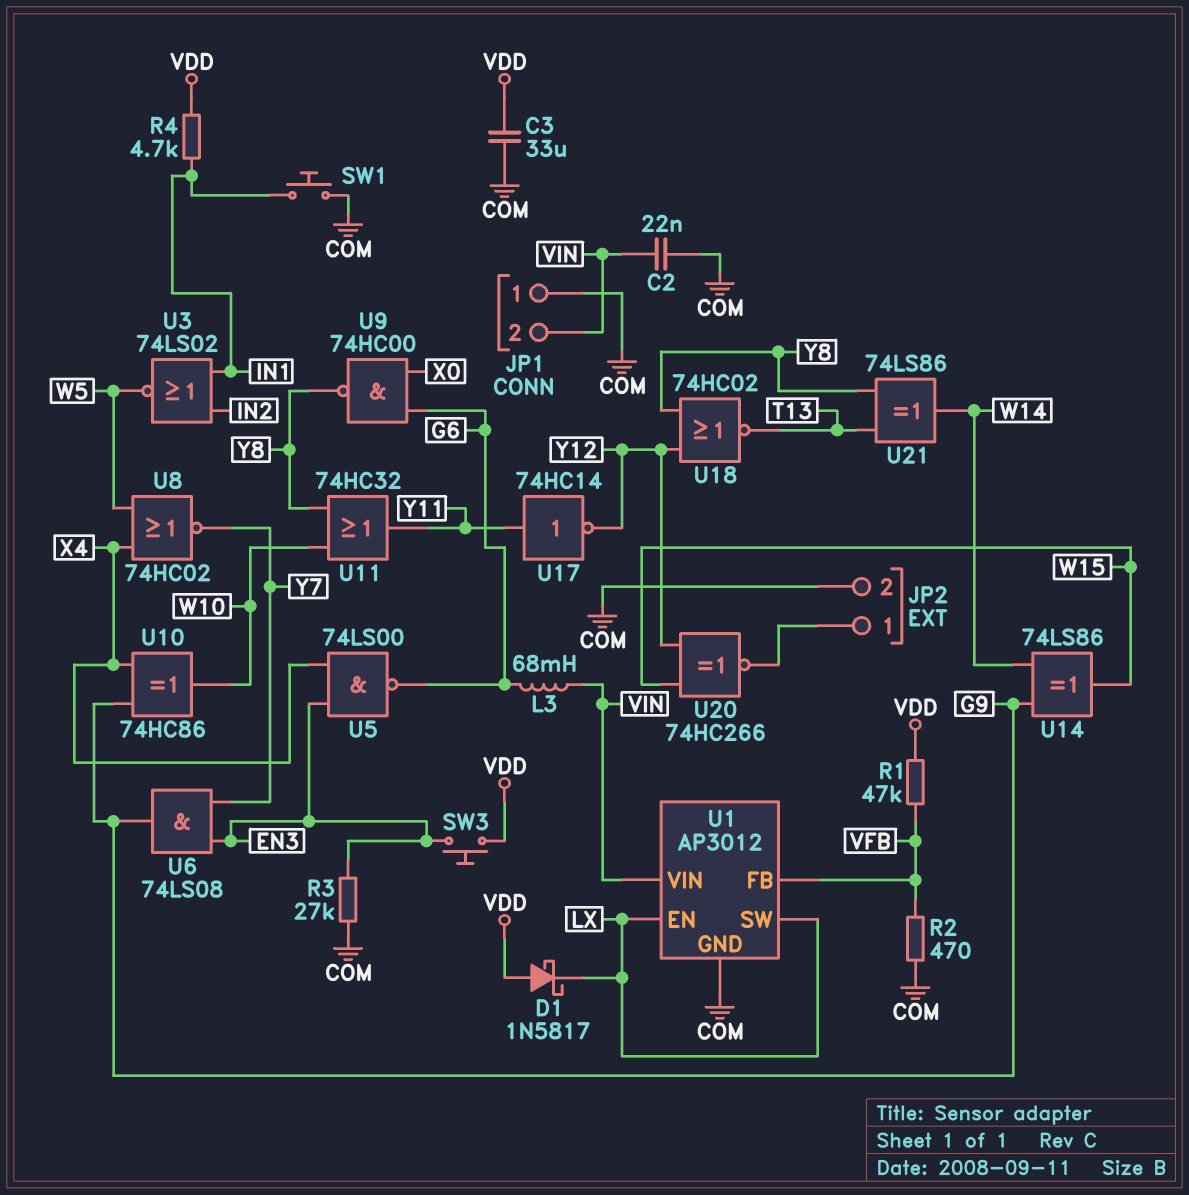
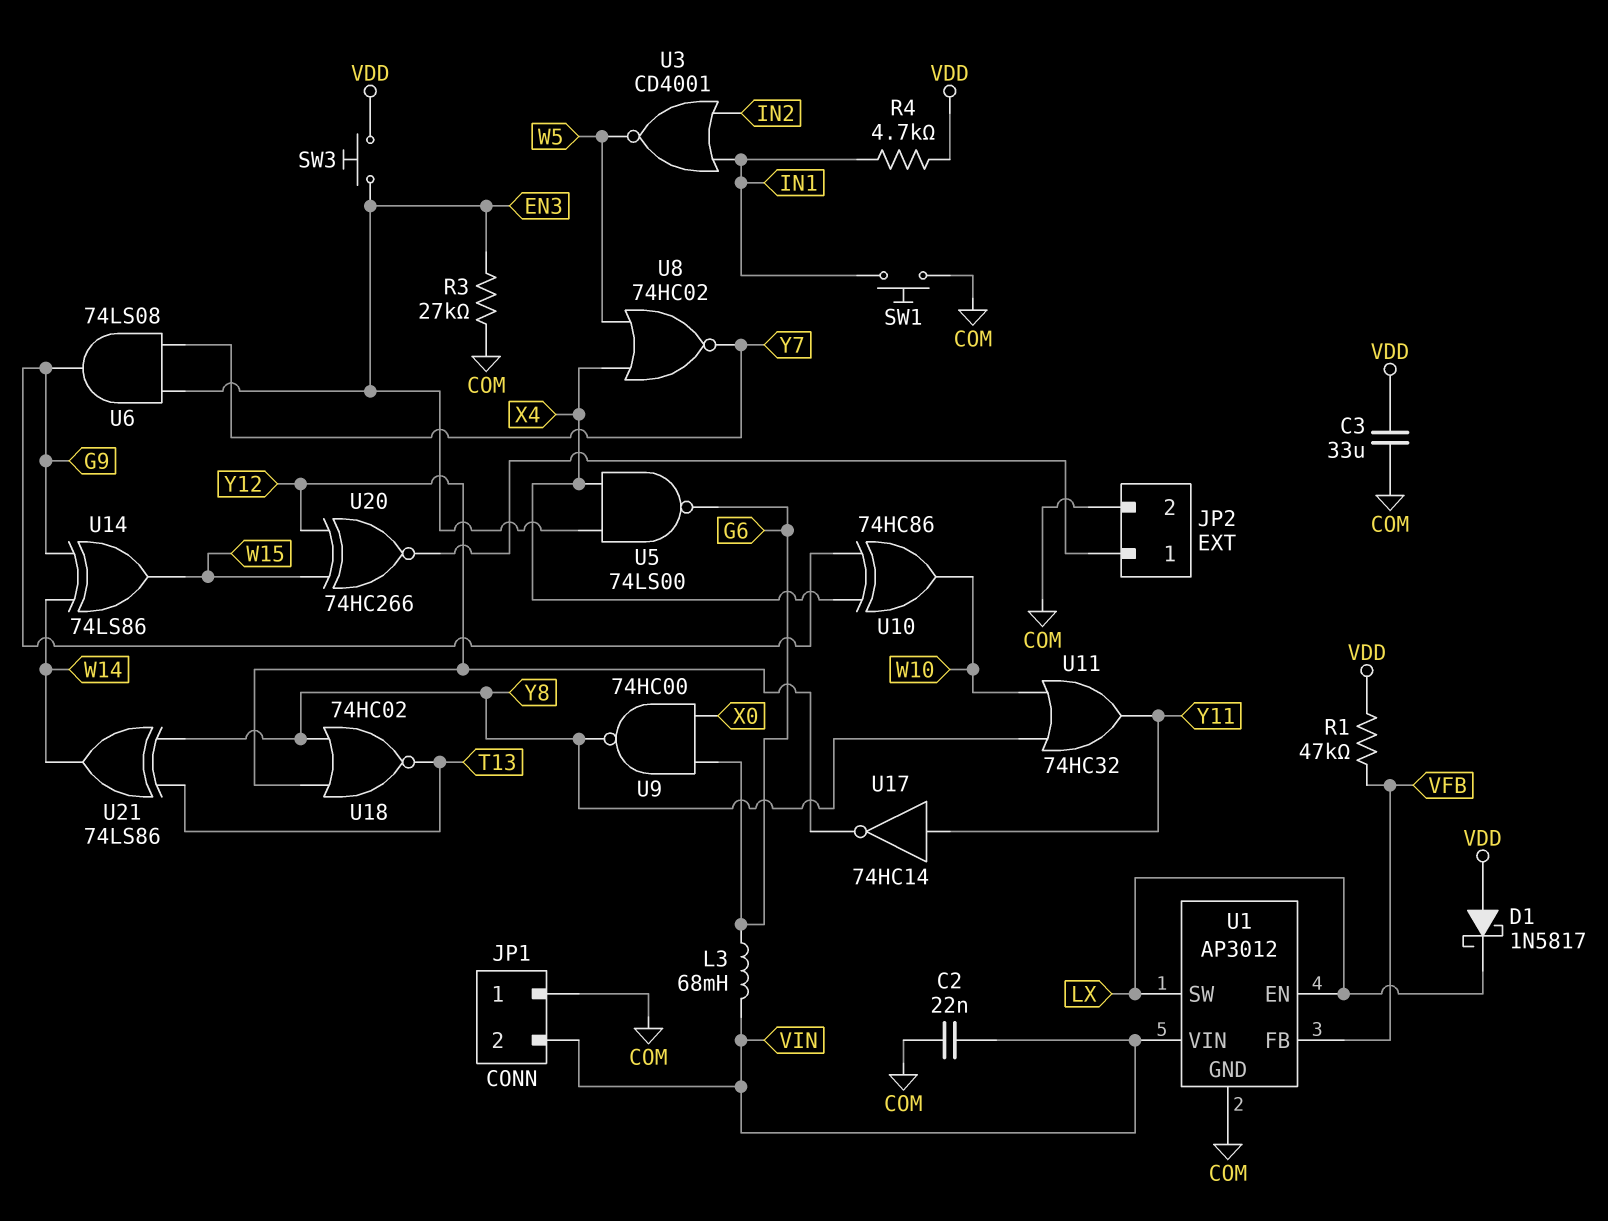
R2: 470 (COM, VFB) -> none
U3: NOR 74LS02 (in IN1, in IN2, out W5) -> NOR CD4001 (in IN1, in IN2, out W5)

